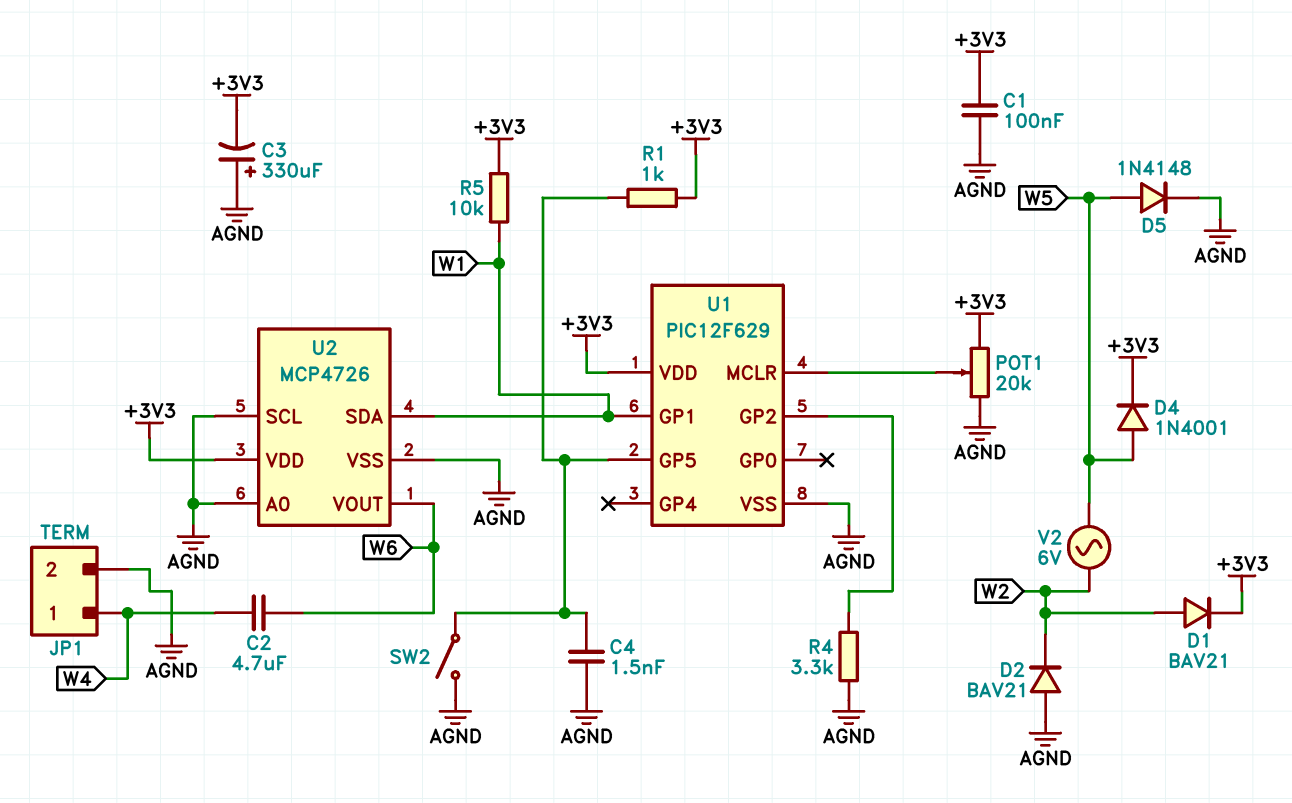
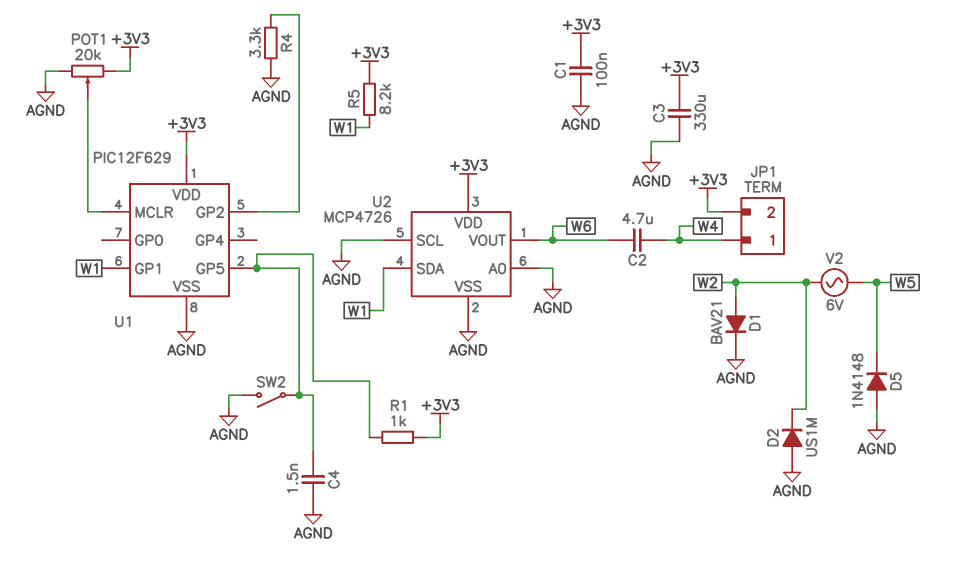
C3: 330uF (plus AGND, minus +3V3) -> 330uF (+3V3, AGND)
D1: diode BAV21 (A W2, K +3V3) -> diode BAV21 (A W2, K AGND)
D2: diode BAV21 (A AGND, K W2) -> diode US1M (A AGND, K W2)
D4: diode 1N4001 (A W5, K +3V3) -> none
D5: diode 1N4148 (A W5, K AGND) -> diode 1N4148 (A AGND, K W5)
JP1 pin 2: AGND -> +3V3
R5: 10k (+3V3, W1) -> 8.2k (+3V3, W1)

